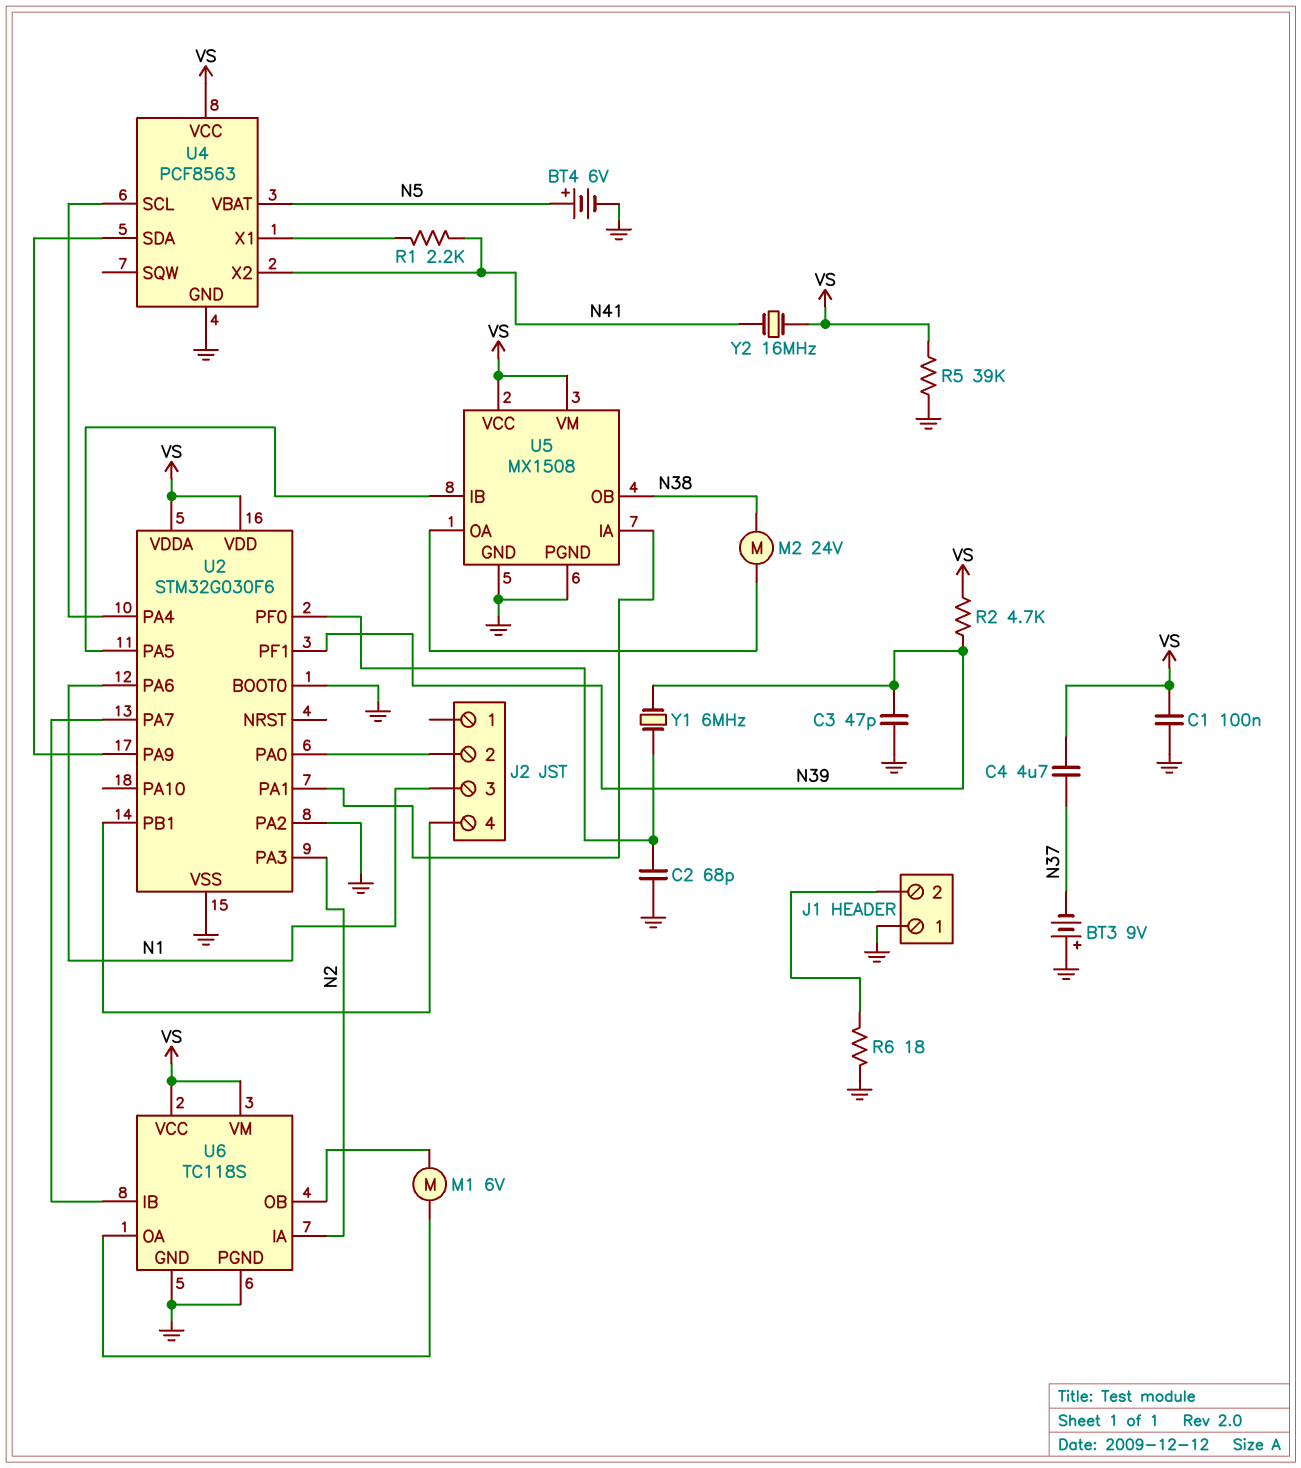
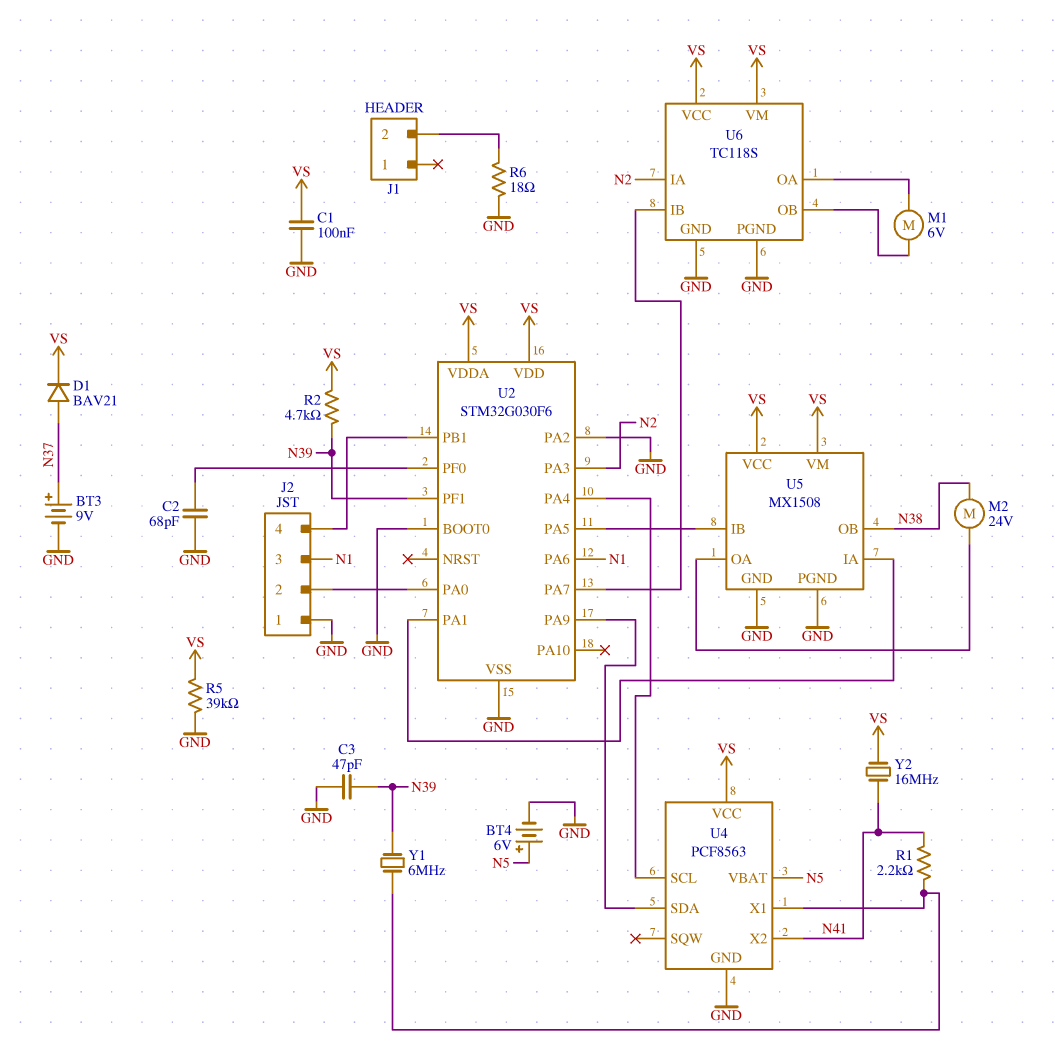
BT3: 9V (plus GND, minus N37) -> 9V (plus N37, minus GND)
C4: 4.7uF (N37, VS) -> none
D1: none -> diode BAV21 (A N37, K VS)
J1 pin 1: GND -> none
J2 pin 1: none -> GND
Y1: 6MHz (N39, U2/PF0) -> 6MHz (N39, U4/X1)

